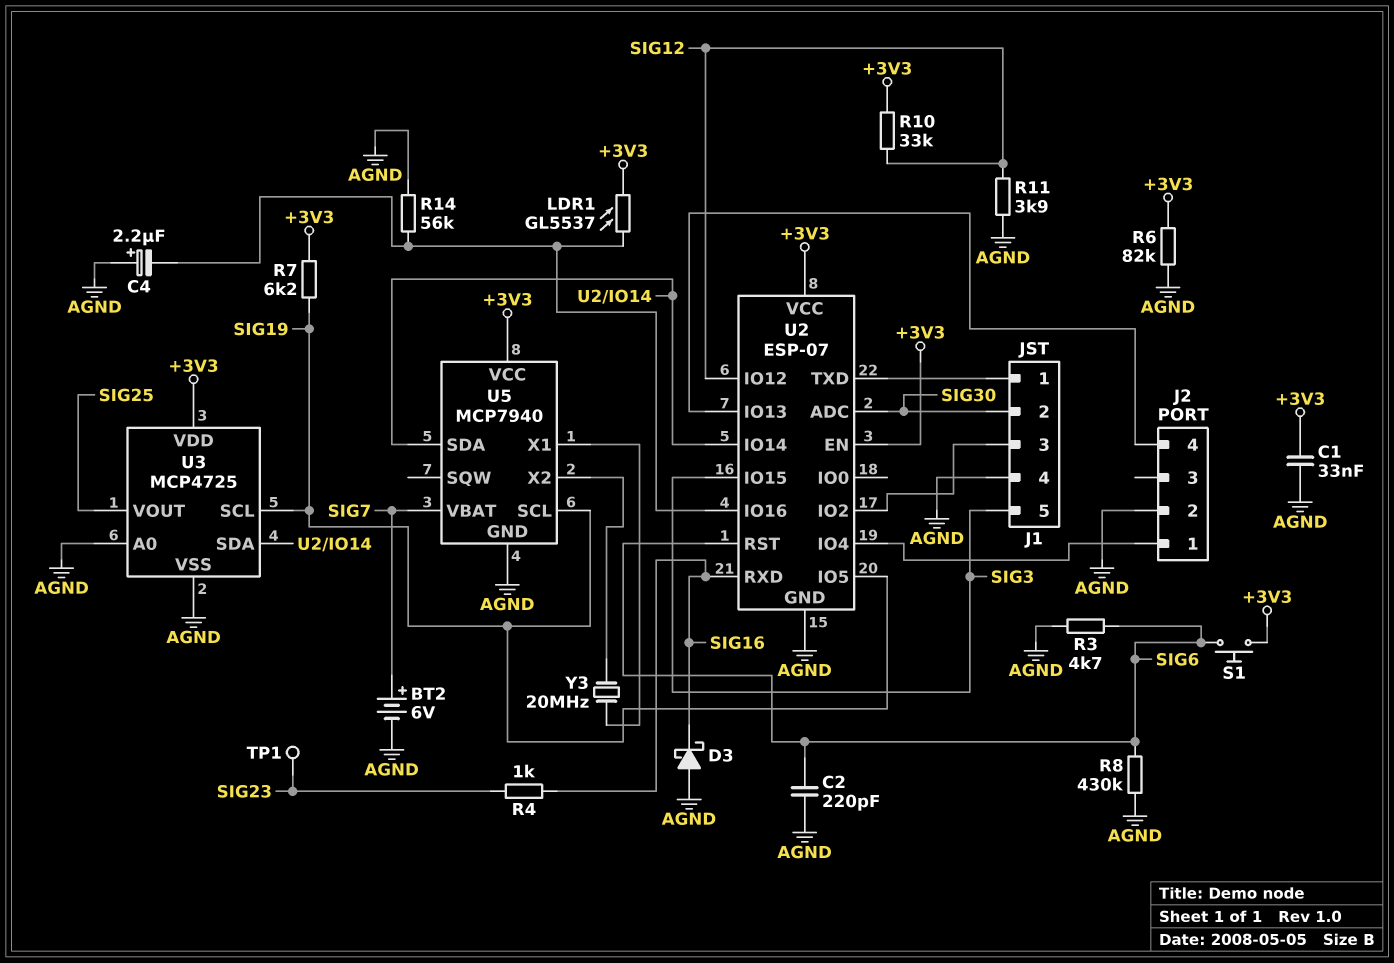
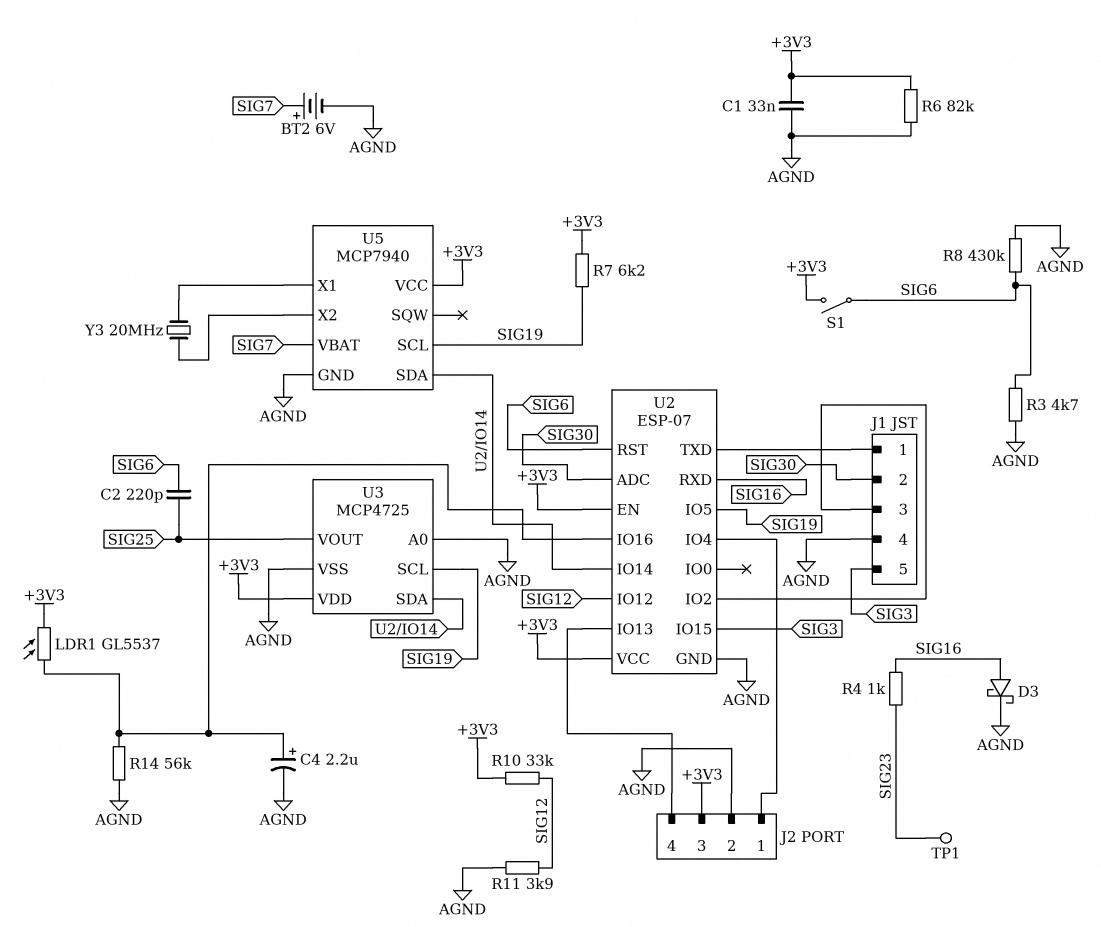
C2: 220pF (AGND, SIG6) -> 220pF (SIG6, SIG25)
C4: 2.2uF (plus AGND, minus U2/IO16) -> 2.2uF (plus U2/IO16, minus AGND)
D3: schottky (A AGND, K SIG16) -> schottky (A SIG16, K AGND)
J2 pin 3: none -> +3V3
S1: button (+3V3, SIG6) -> switch (+3V3, SIG6)

